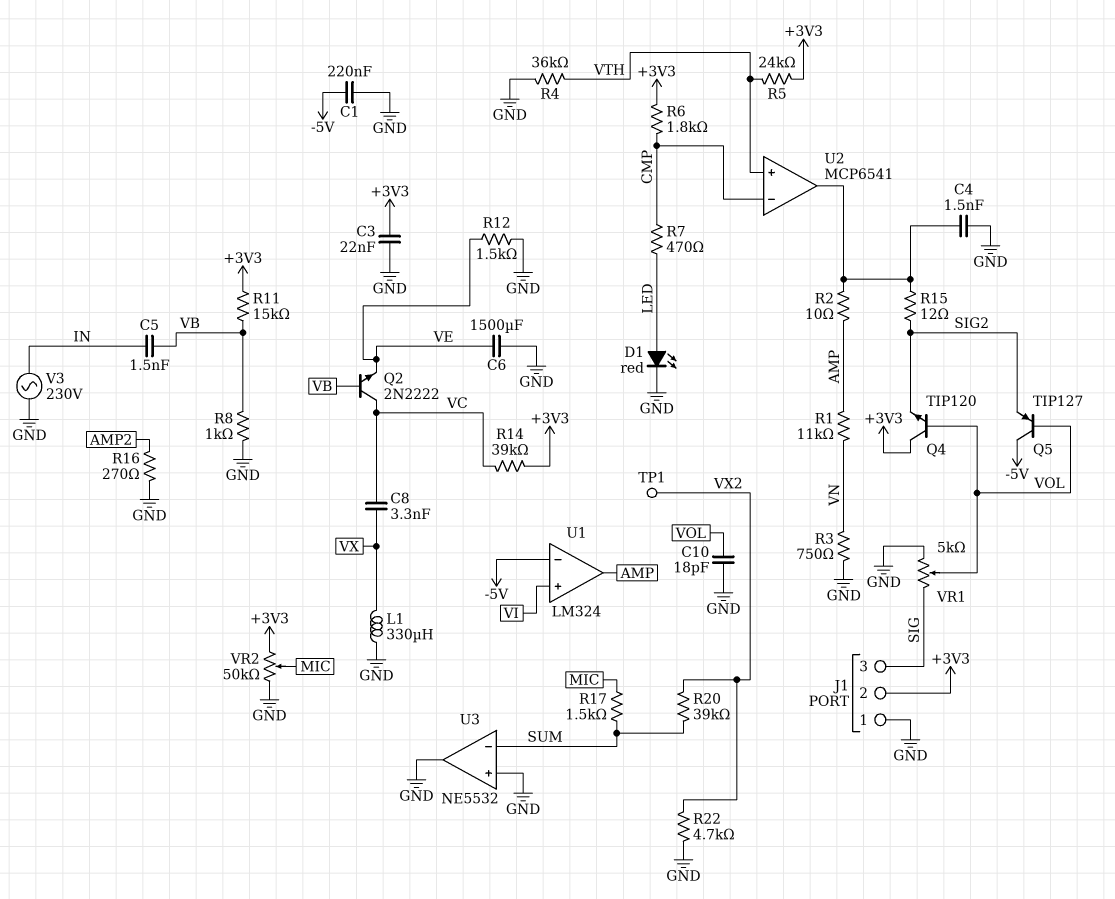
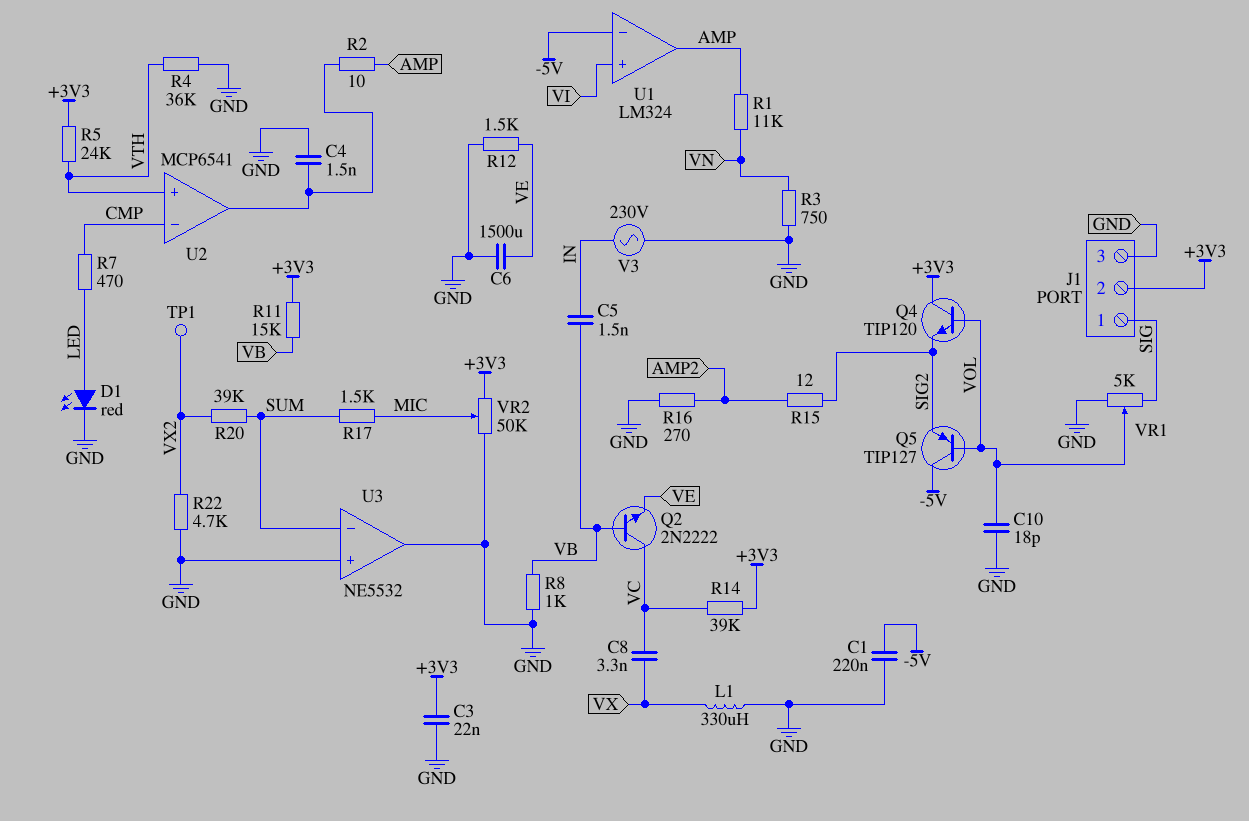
J1 pin 1: GND -> SIG
J1 pin 3: SIG -> GND
R6: 1.8k (+3V3, CMP) -> none
R15: 12 (SIG2, U2/out) -> 12 (AMP2, SIG2)

